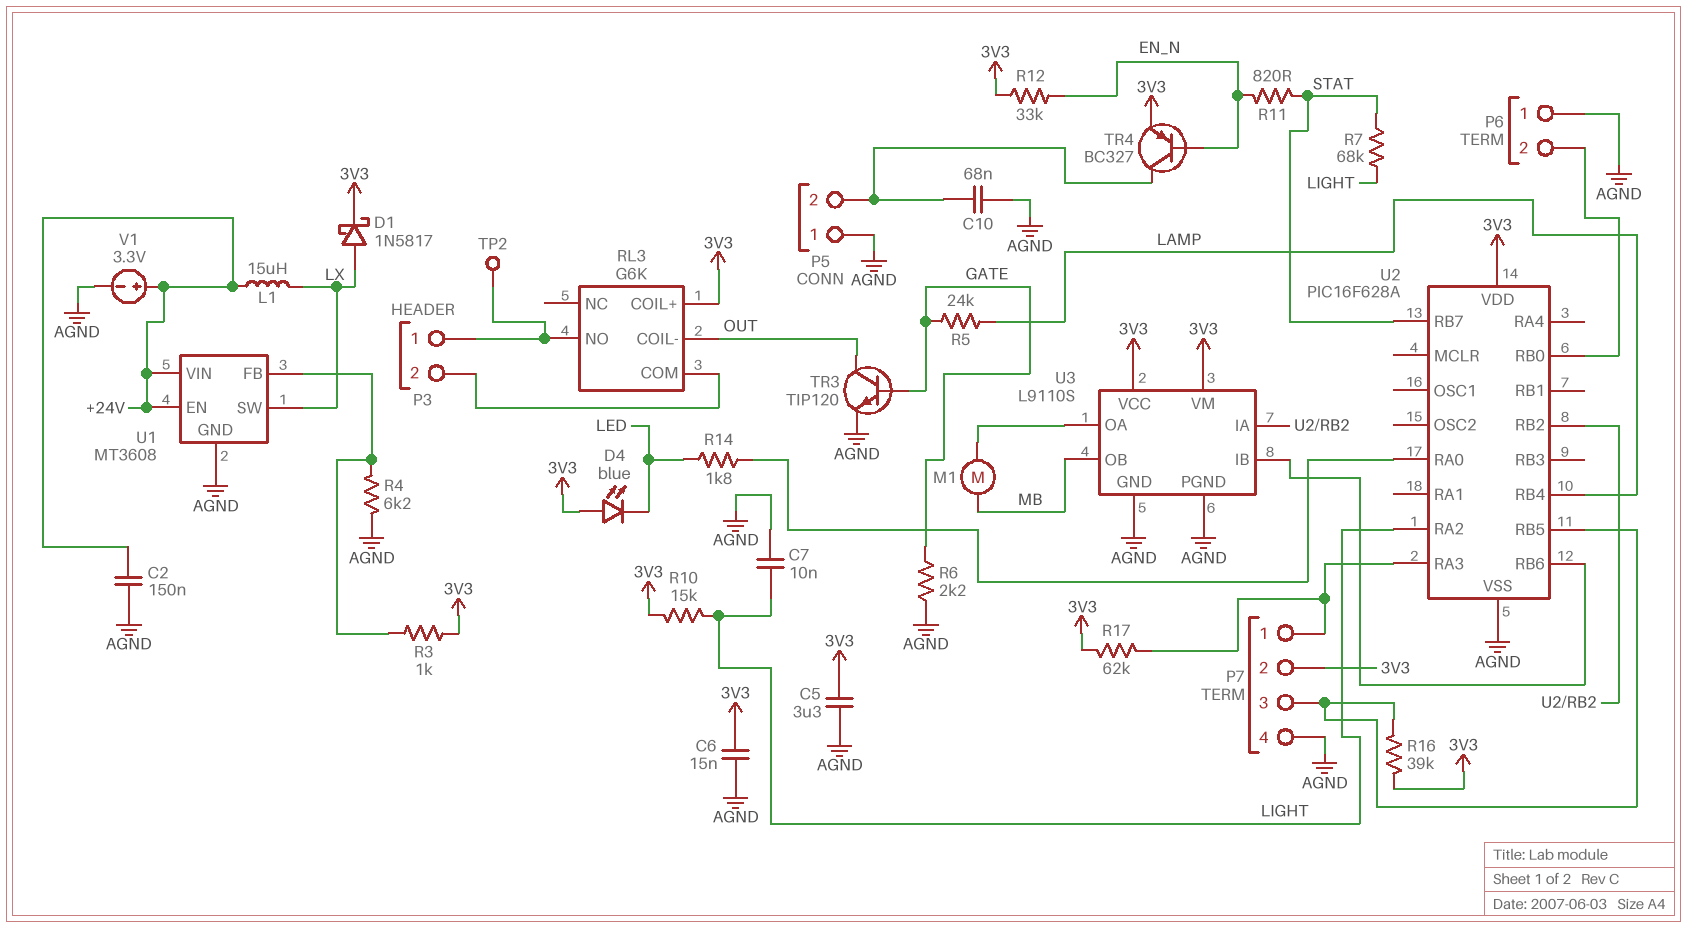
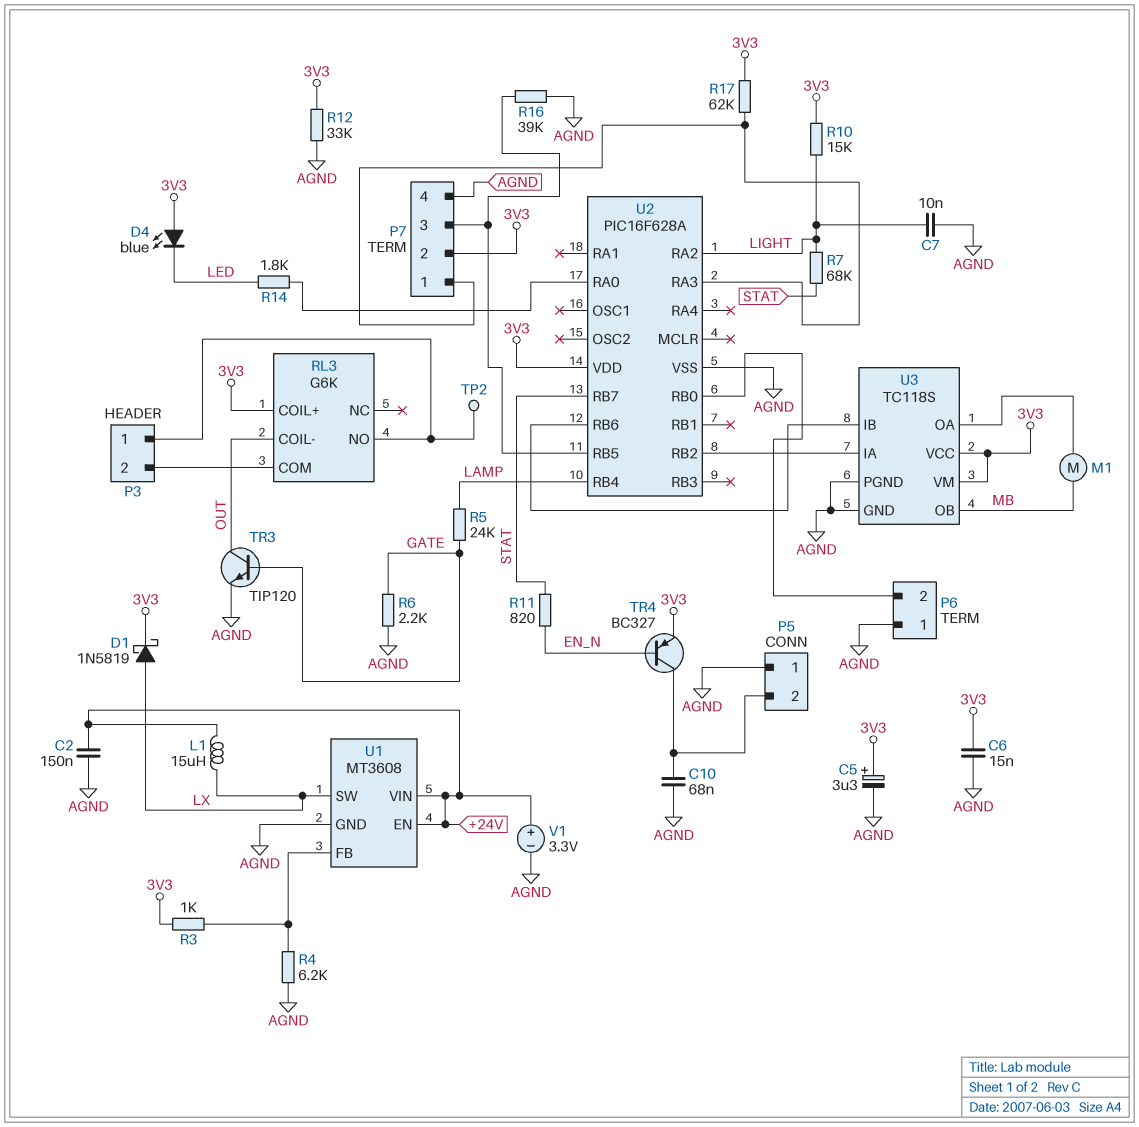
C5: 3.3uF (3V3, AGND) -> 3.3uF (plus 3V3, minus AGND)
D1: schottky 1N5817 (A LX, K 3V3) -> schottky 1N5819 (A LX, K 3V3)
R12: 33k (3V3, EN_N) -> 33k (3V3, AGND)
R16: 39k (3V3, P7/3) -> 39k (AGND, P7/3)
U3: L9110S -> TC118S

